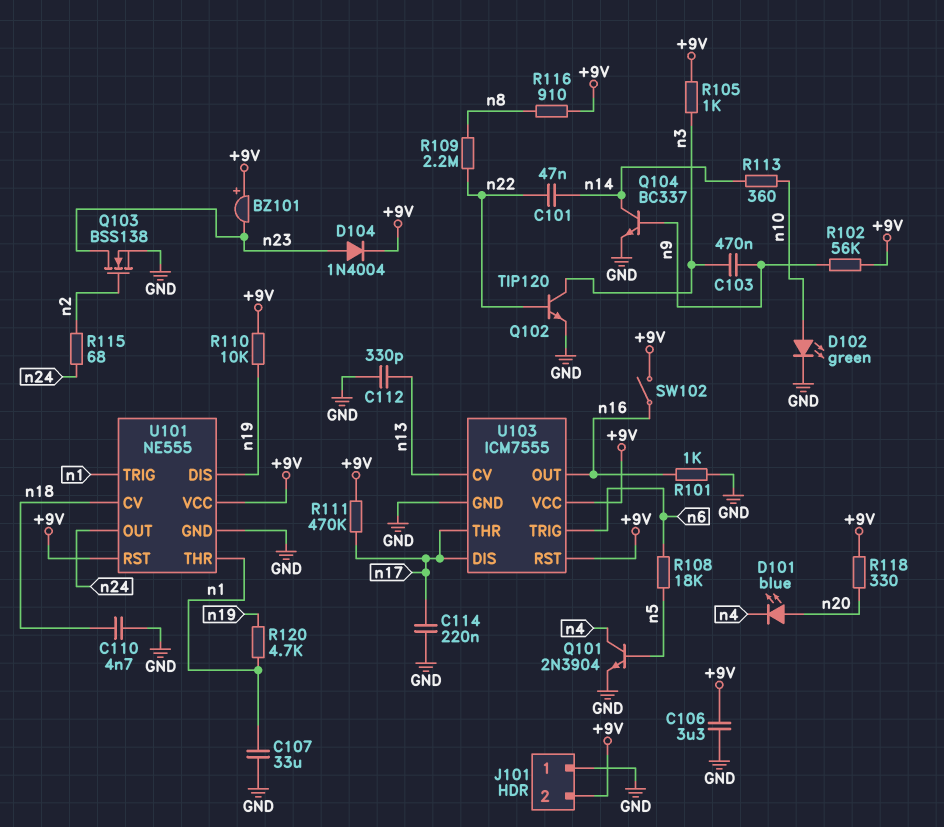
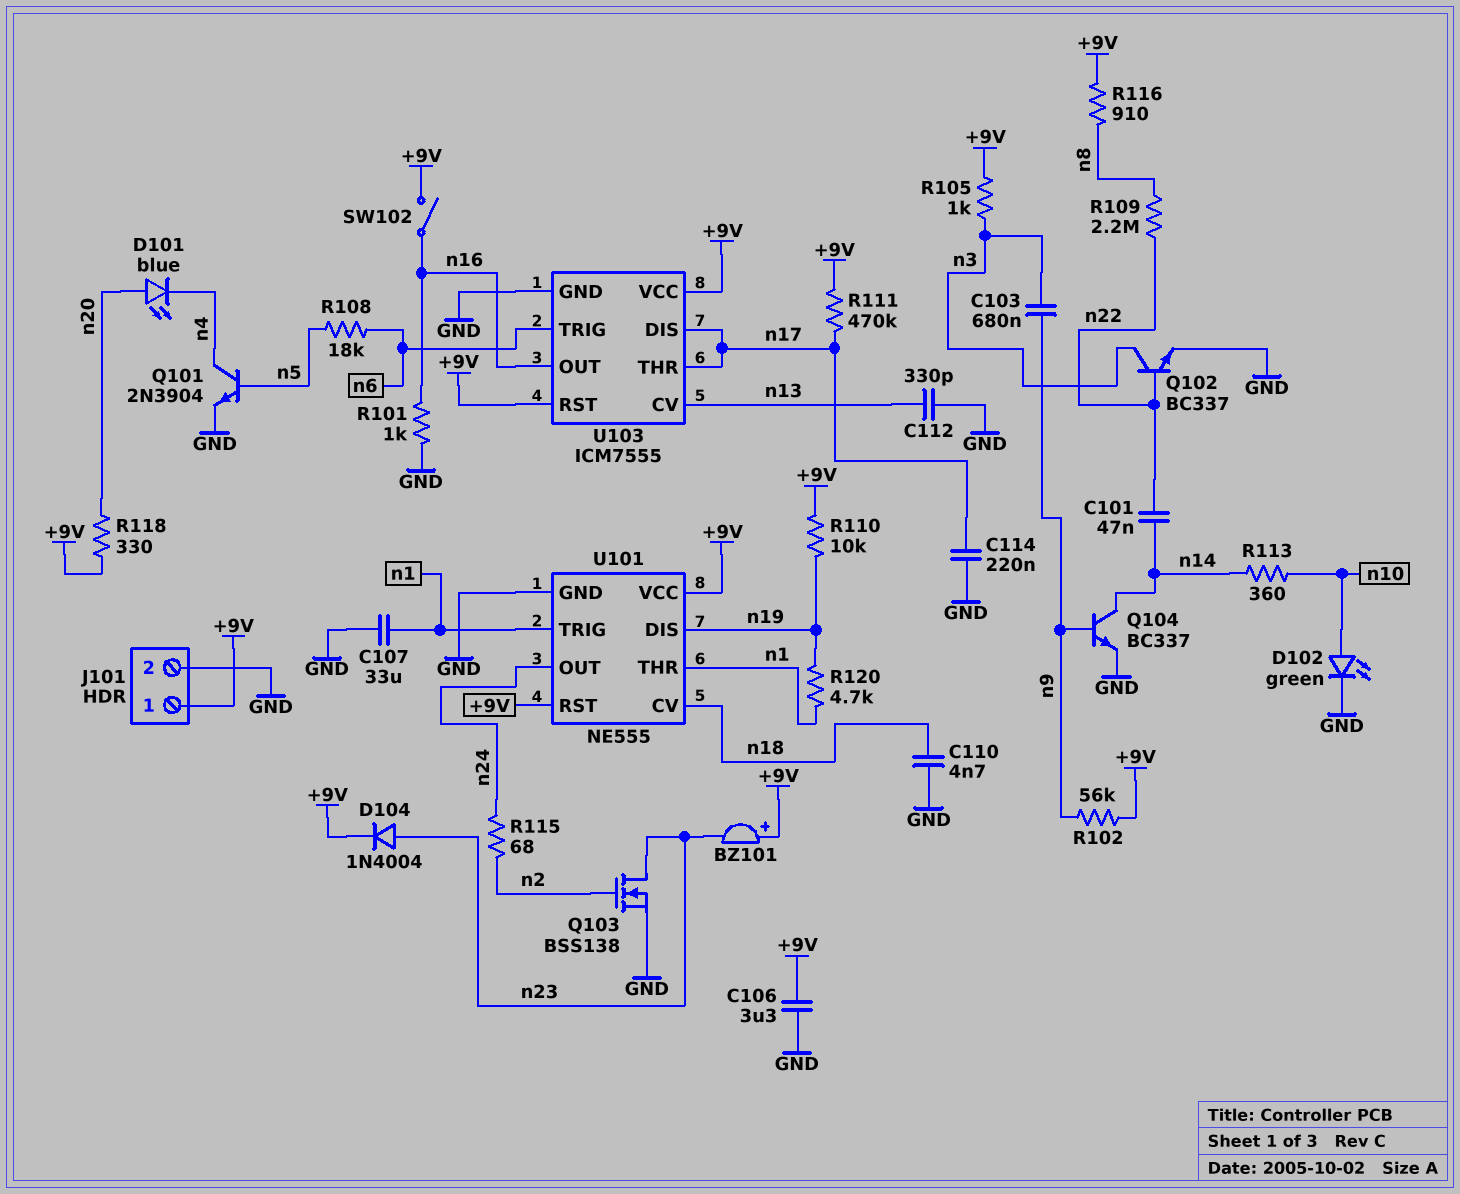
C103: 470nF (n3, n9) -> 680nF (n3, n9)
J101 pin 1: GND -> +9V
J101 pin 2: +9V -> GND
Q102: NPN TIP120 (B n22, C n3, E GND) -> NPN BC337 (B n22, C n3, E GND)

